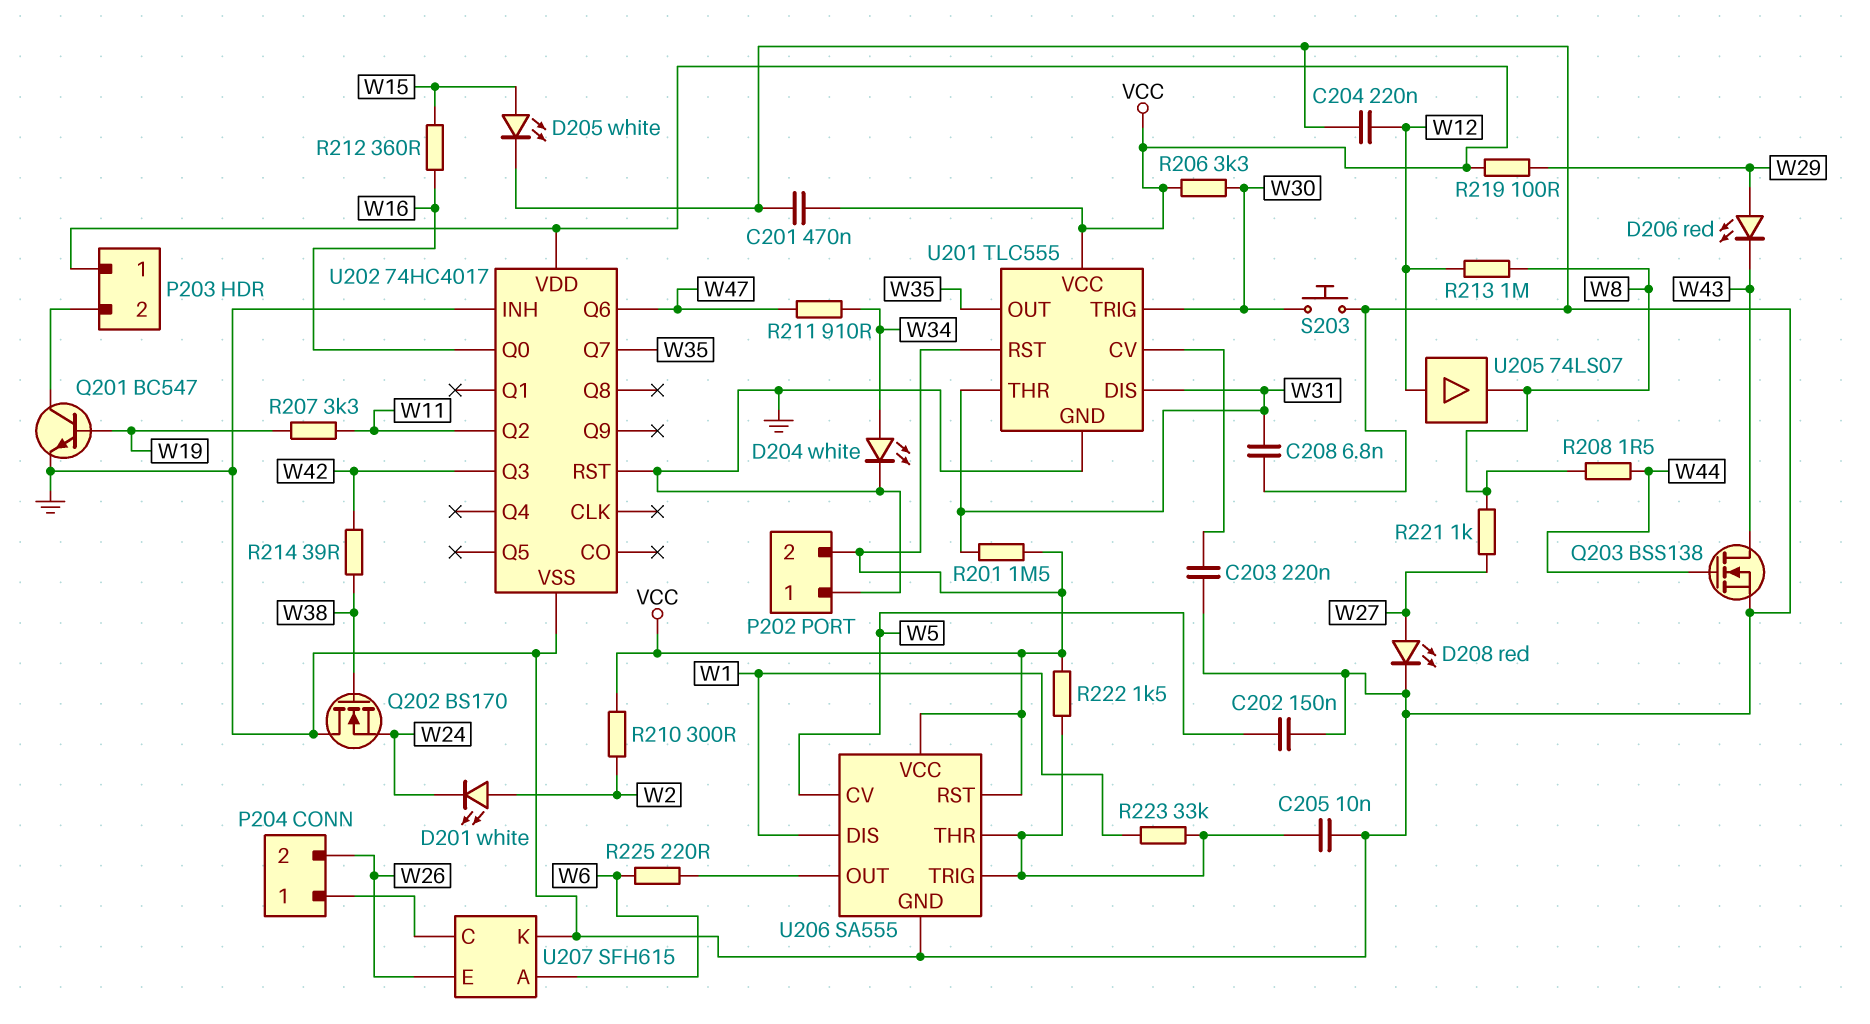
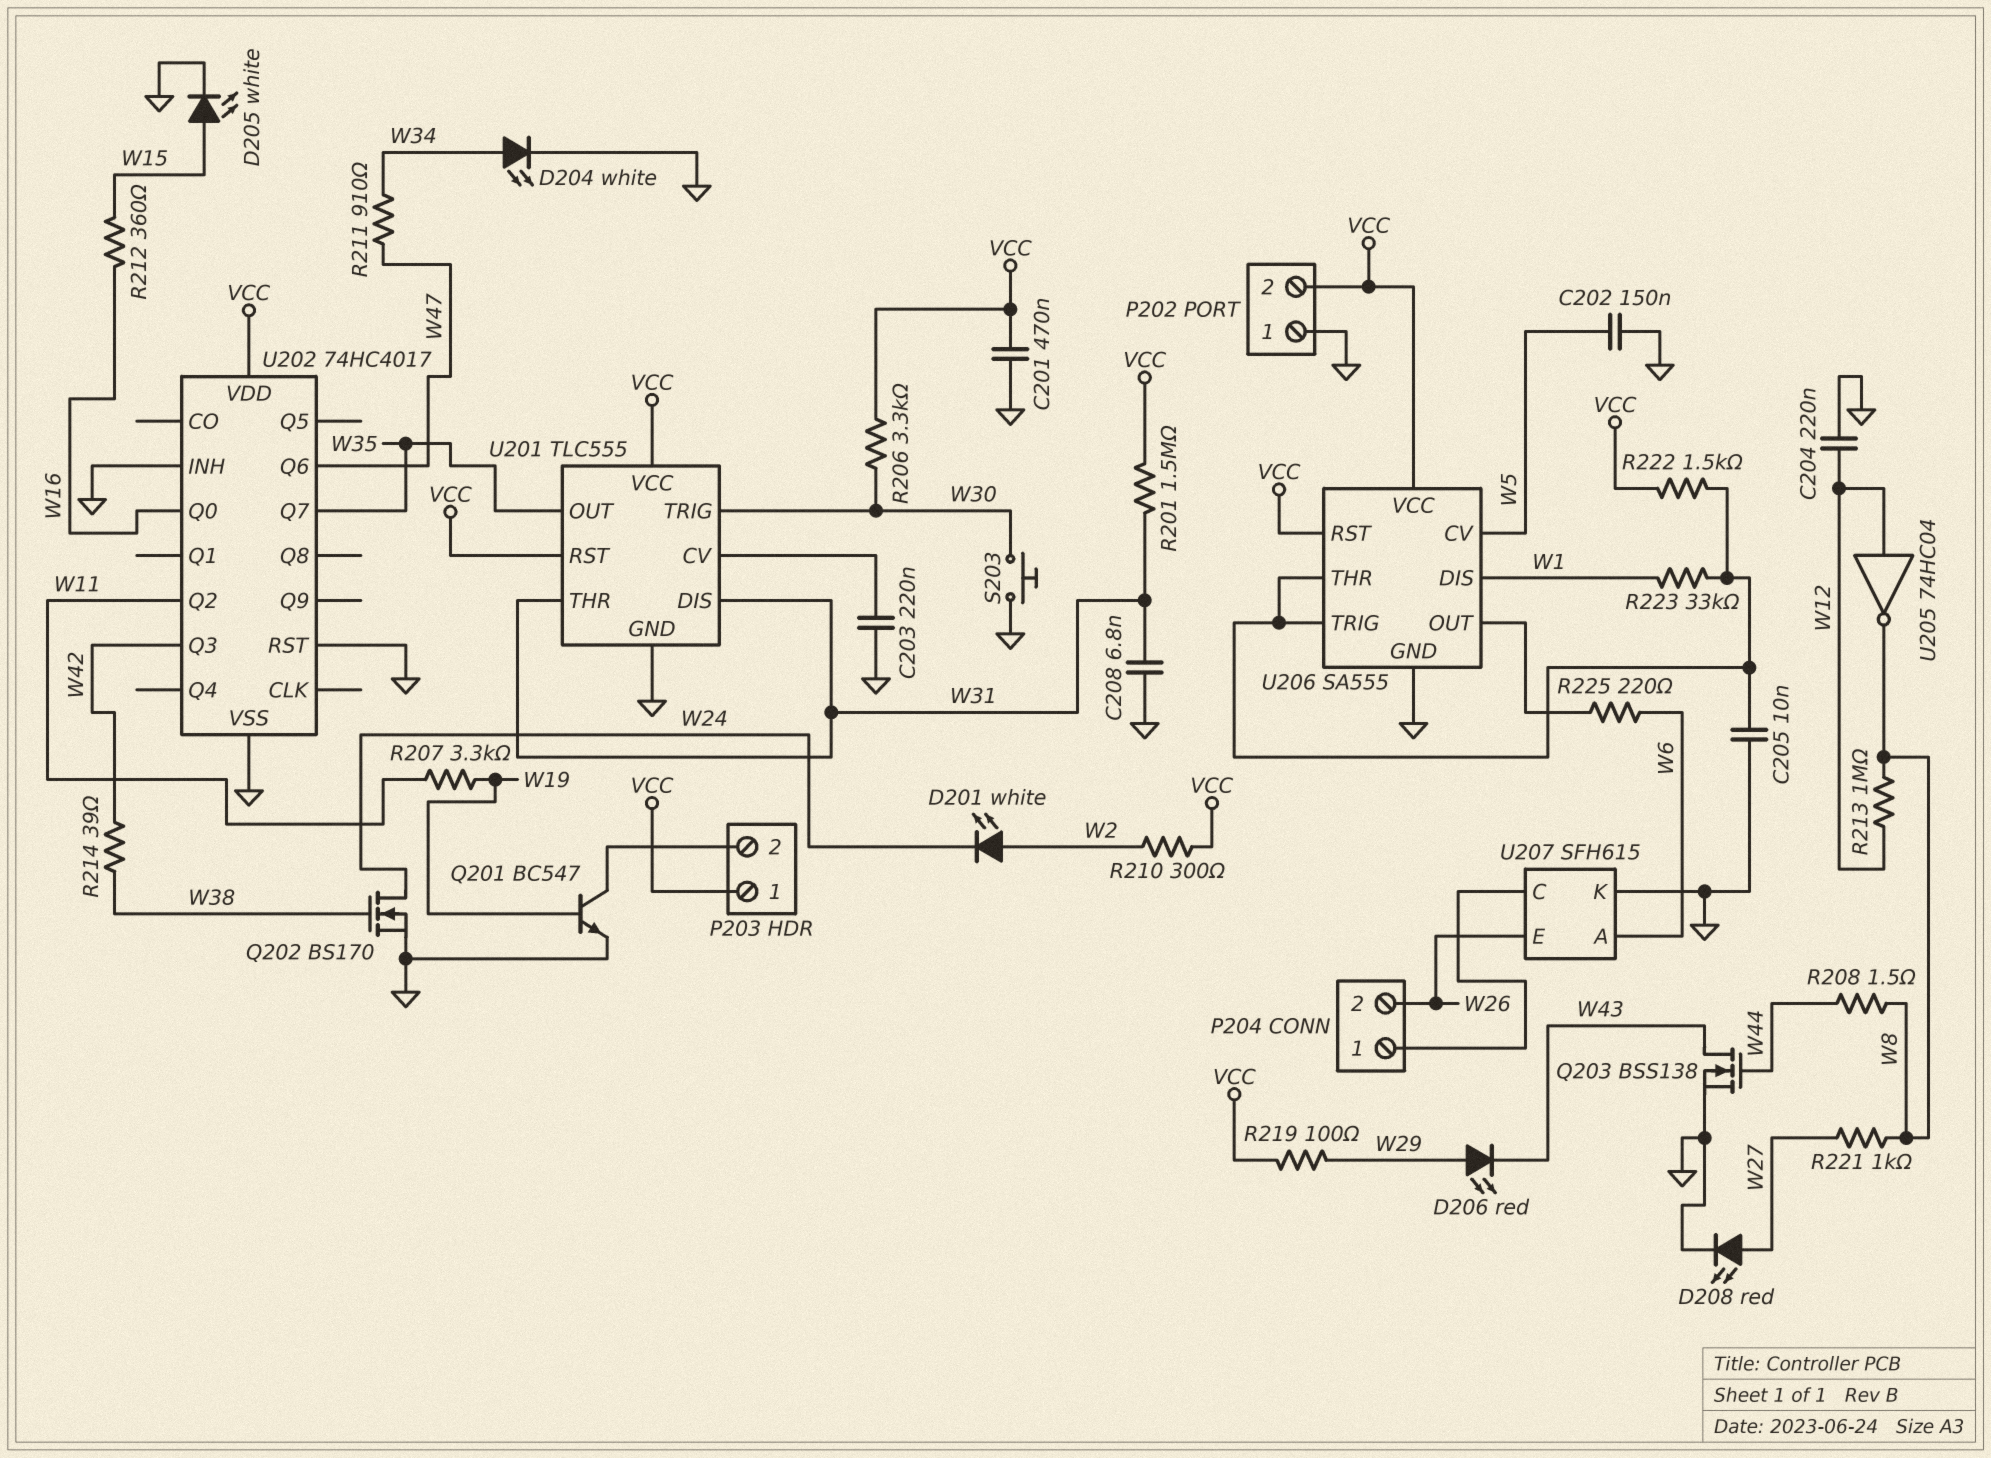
Q202: NMOS BS170 (G W38, D GND, S W24) -> NMOS BS170 (G W38, D W24, S GND)
U205: buffer 74LS07 (in W12, out W8) -> NOT 74HC04 (in W12, out W8)

